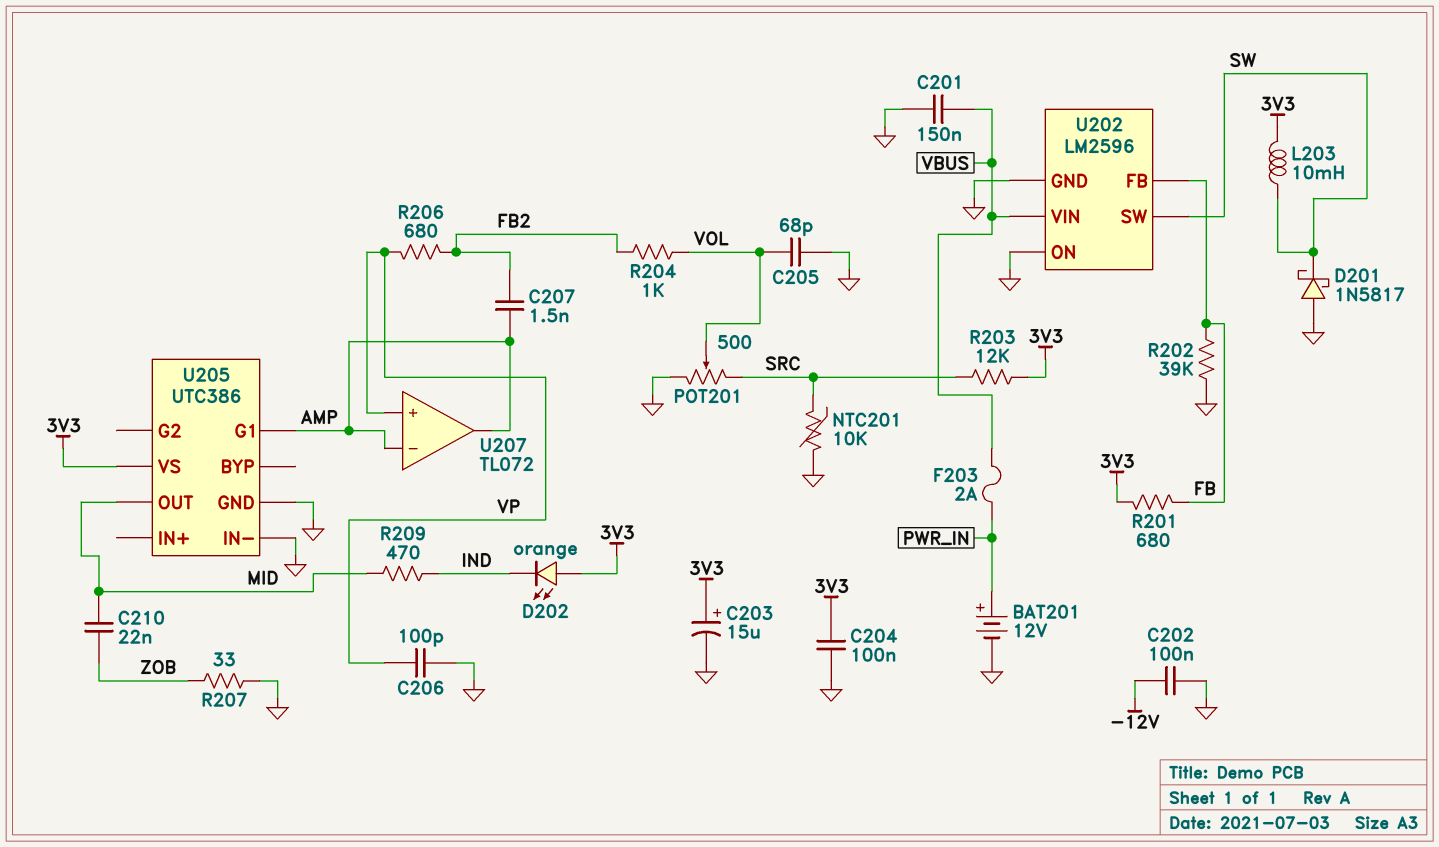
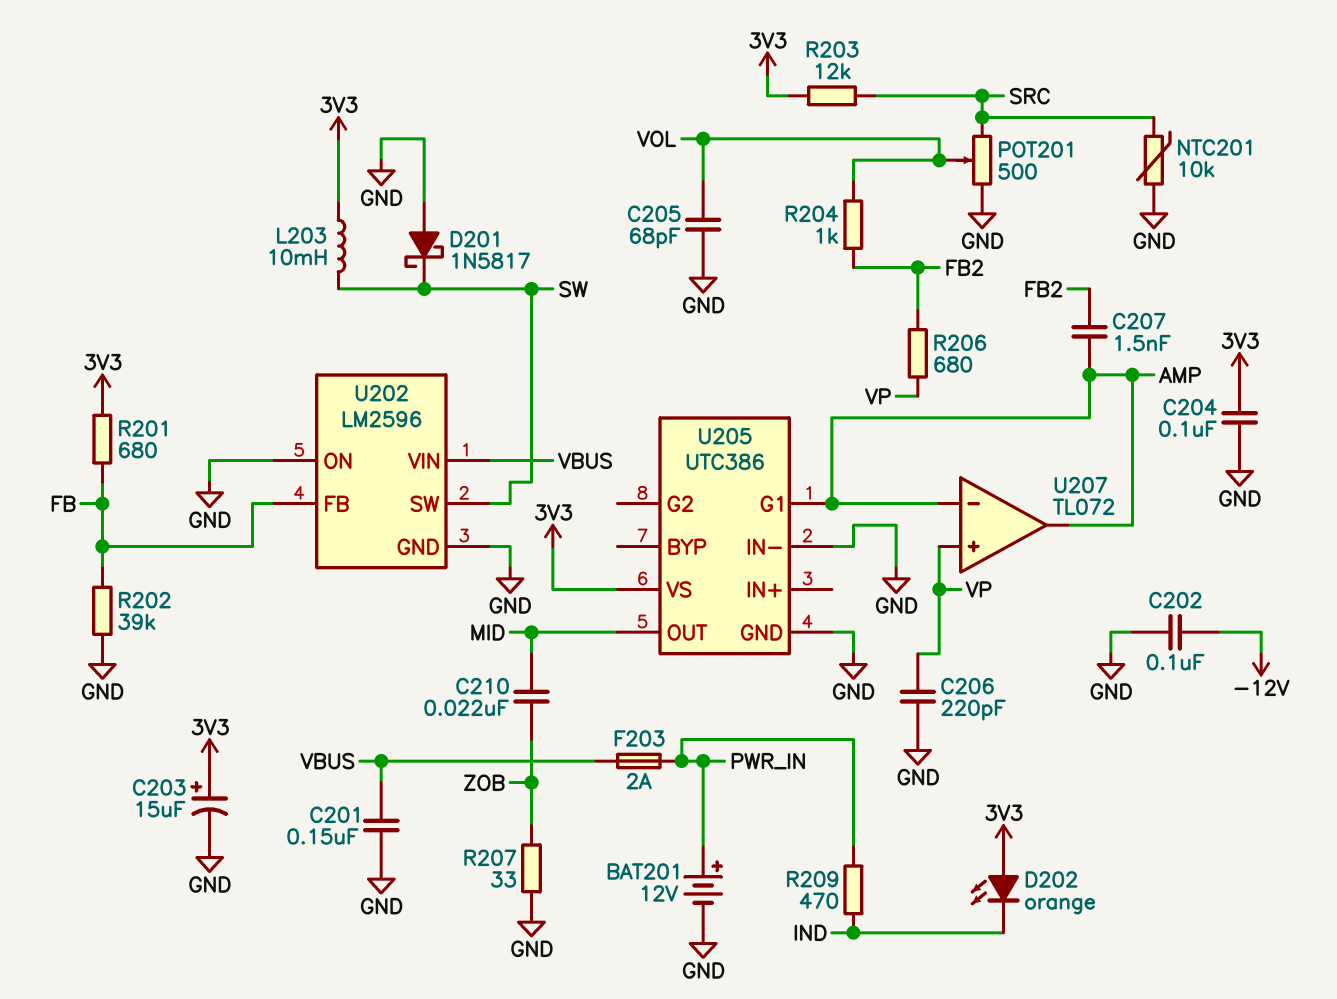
C206: 100pF (GND, VP) -> 220pF (GND, VP)
R209: 470 (IND, MID) -> 470 (IND, PWR_IN)

